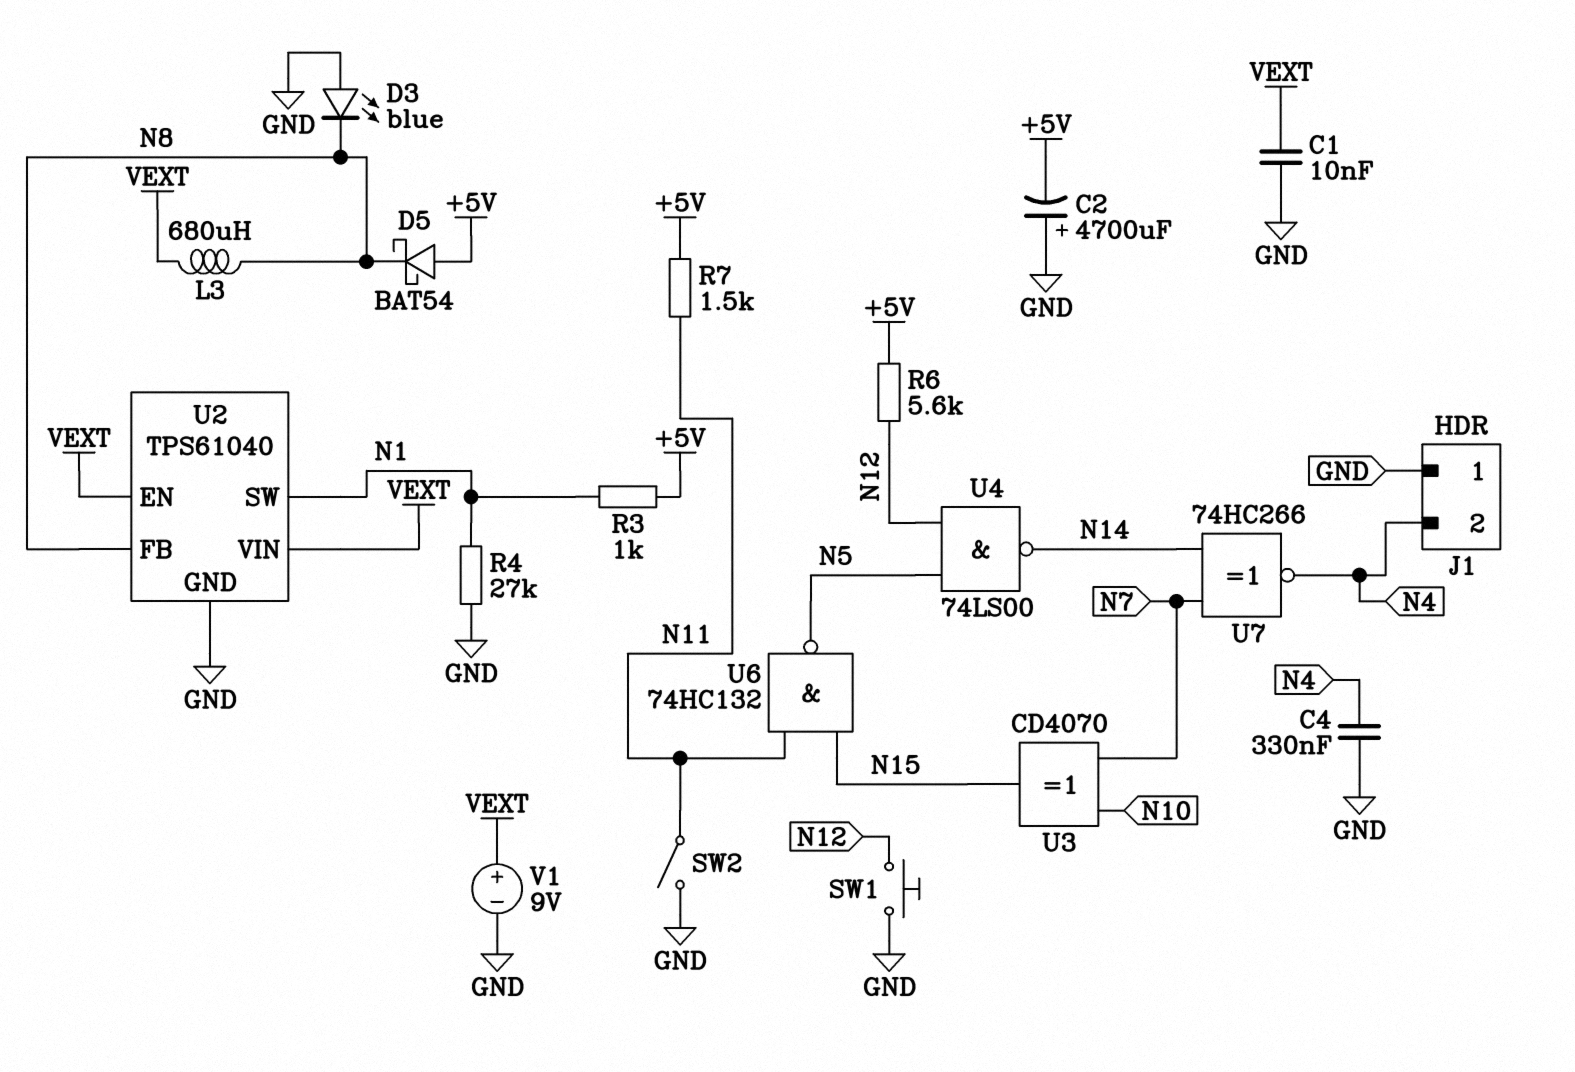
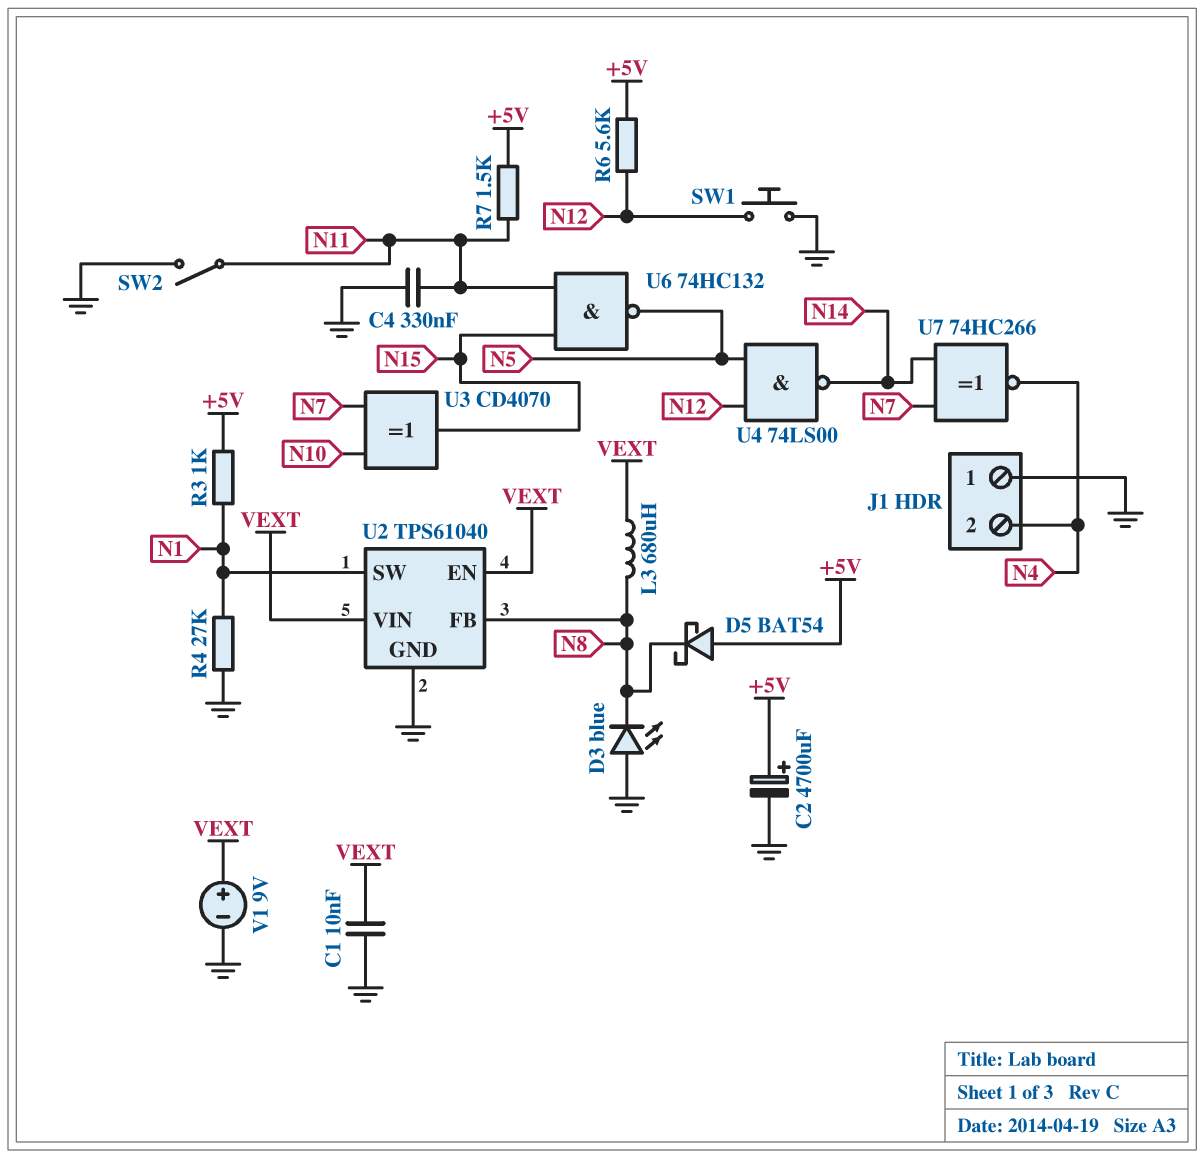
C2: 4700uF (plus GND, minus +5V) -> 4700uF (plus +5V, minus GND)
C4: 330nF (GND, N4) -> 330nF (GND, N11)

